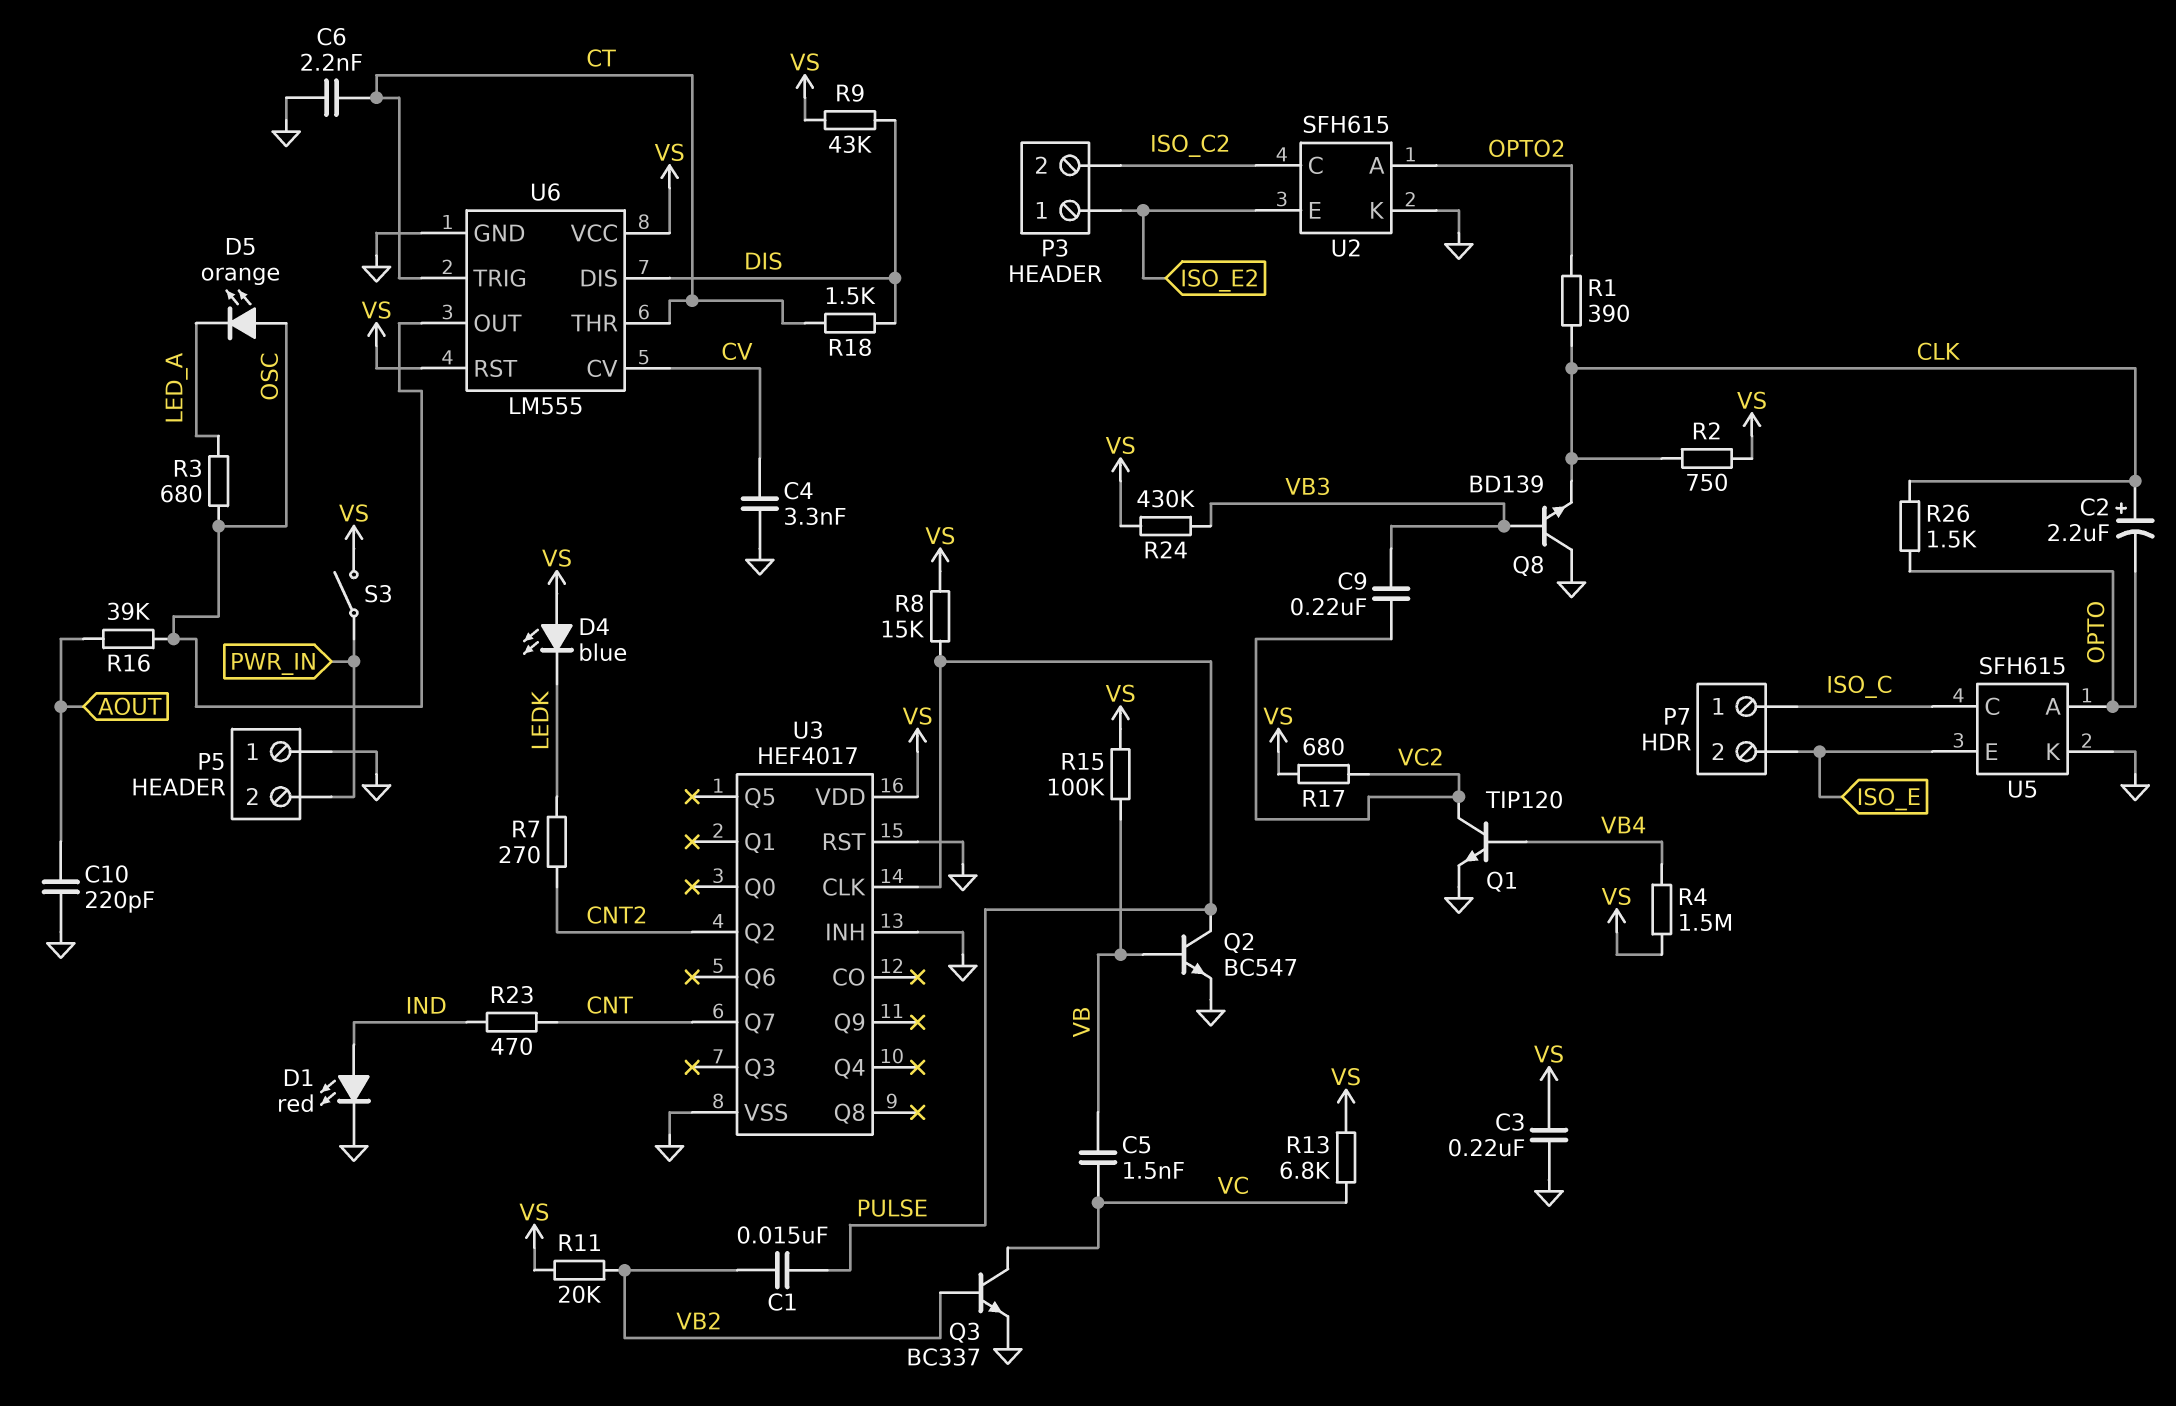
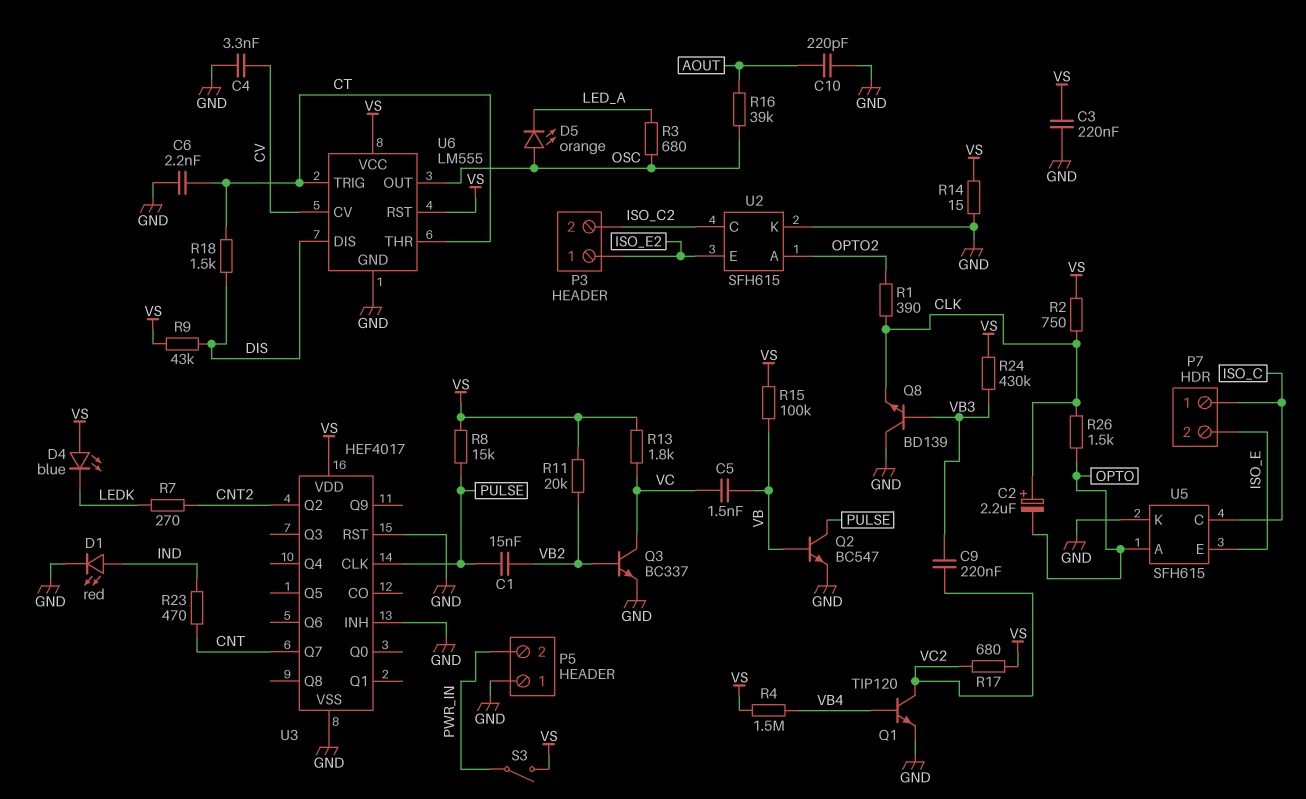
R13: 6.8k (VC, VS) -> 1.8k (VC, VS)
R14: none -> 15 (GND, VS)

